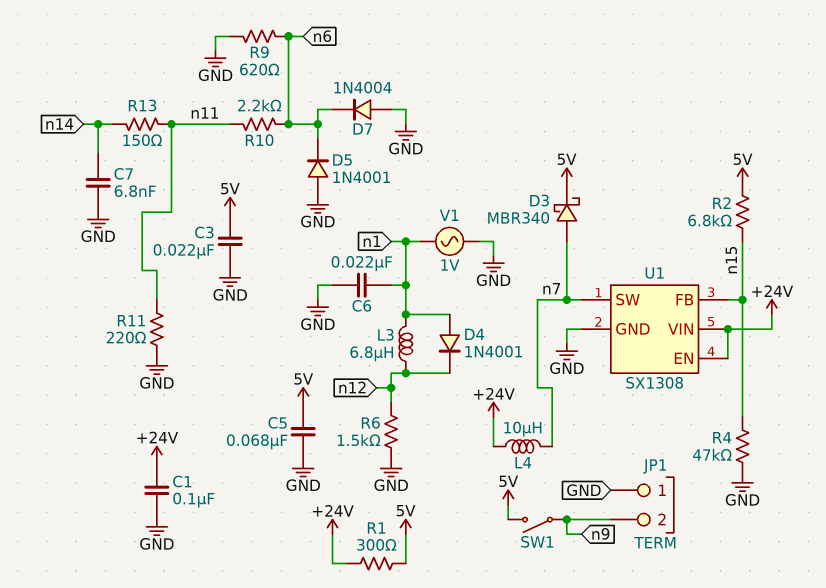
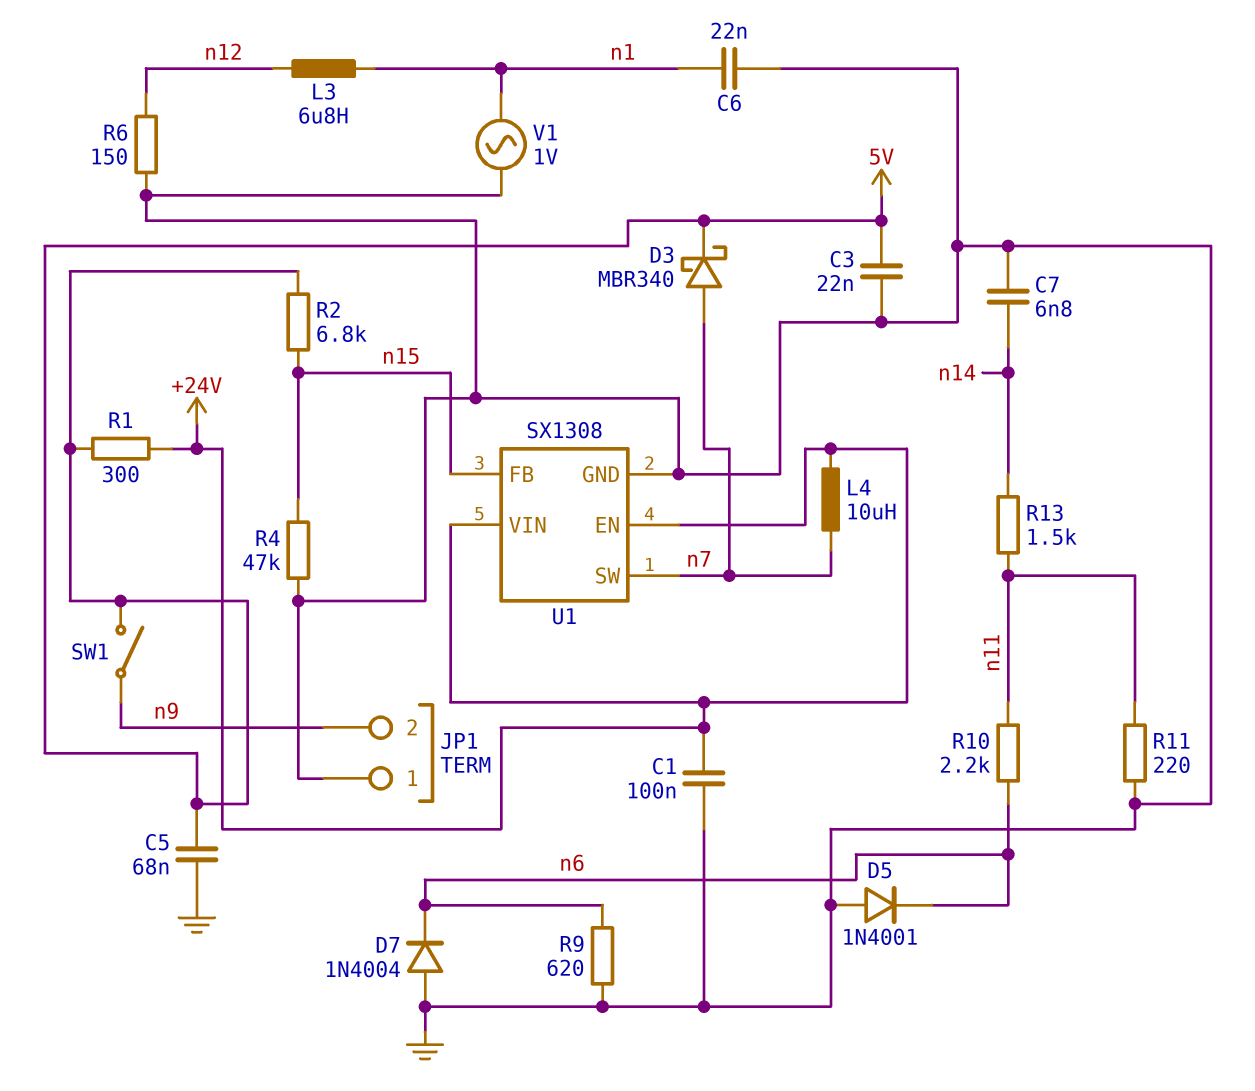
D4: diode 1N4001 (A n1, K n12) -> none
R6: 1.5k (GND, n12) -> 150 (GND, n12)
R13: 150 (n11, n14) -> 1.5k (n11, n14)

